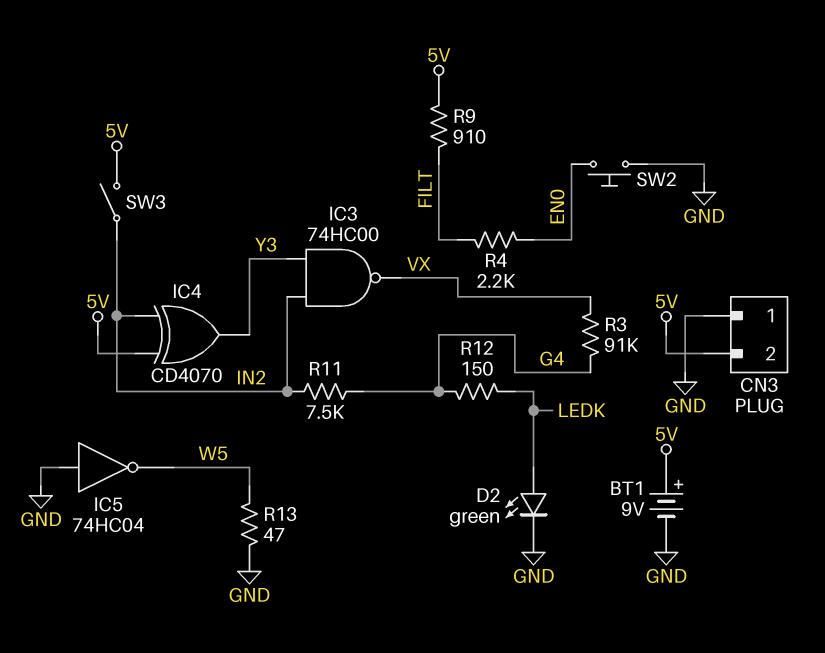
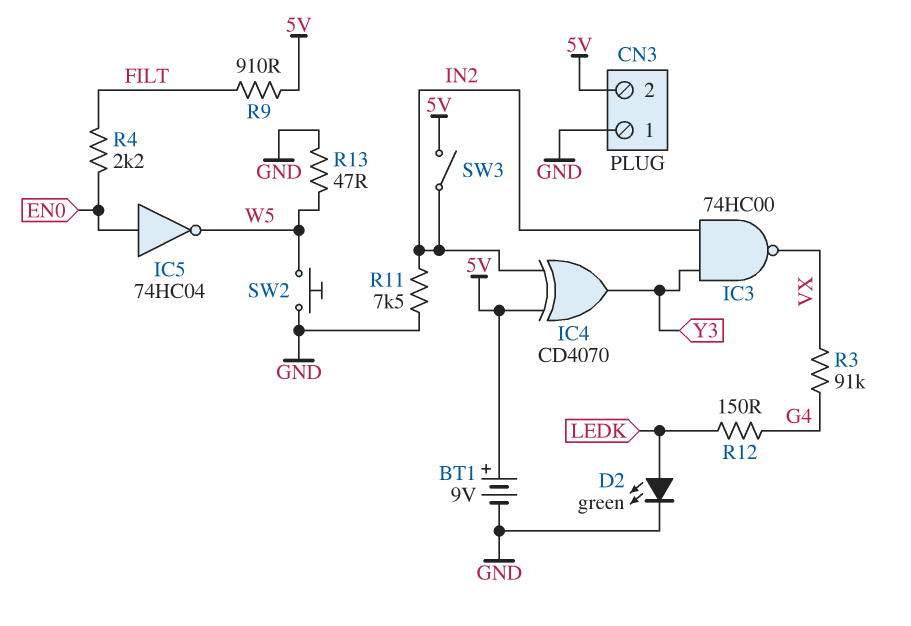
IC5: NOT 74HC04 (in GND, out W5) -> NOT 74HC04 (in EN0, out W5)
R11: 7.5k (G4, IN2) -> 7.5k (GND, IN2)
SW2: button (EN0, GND) -> button (GND, W5)

